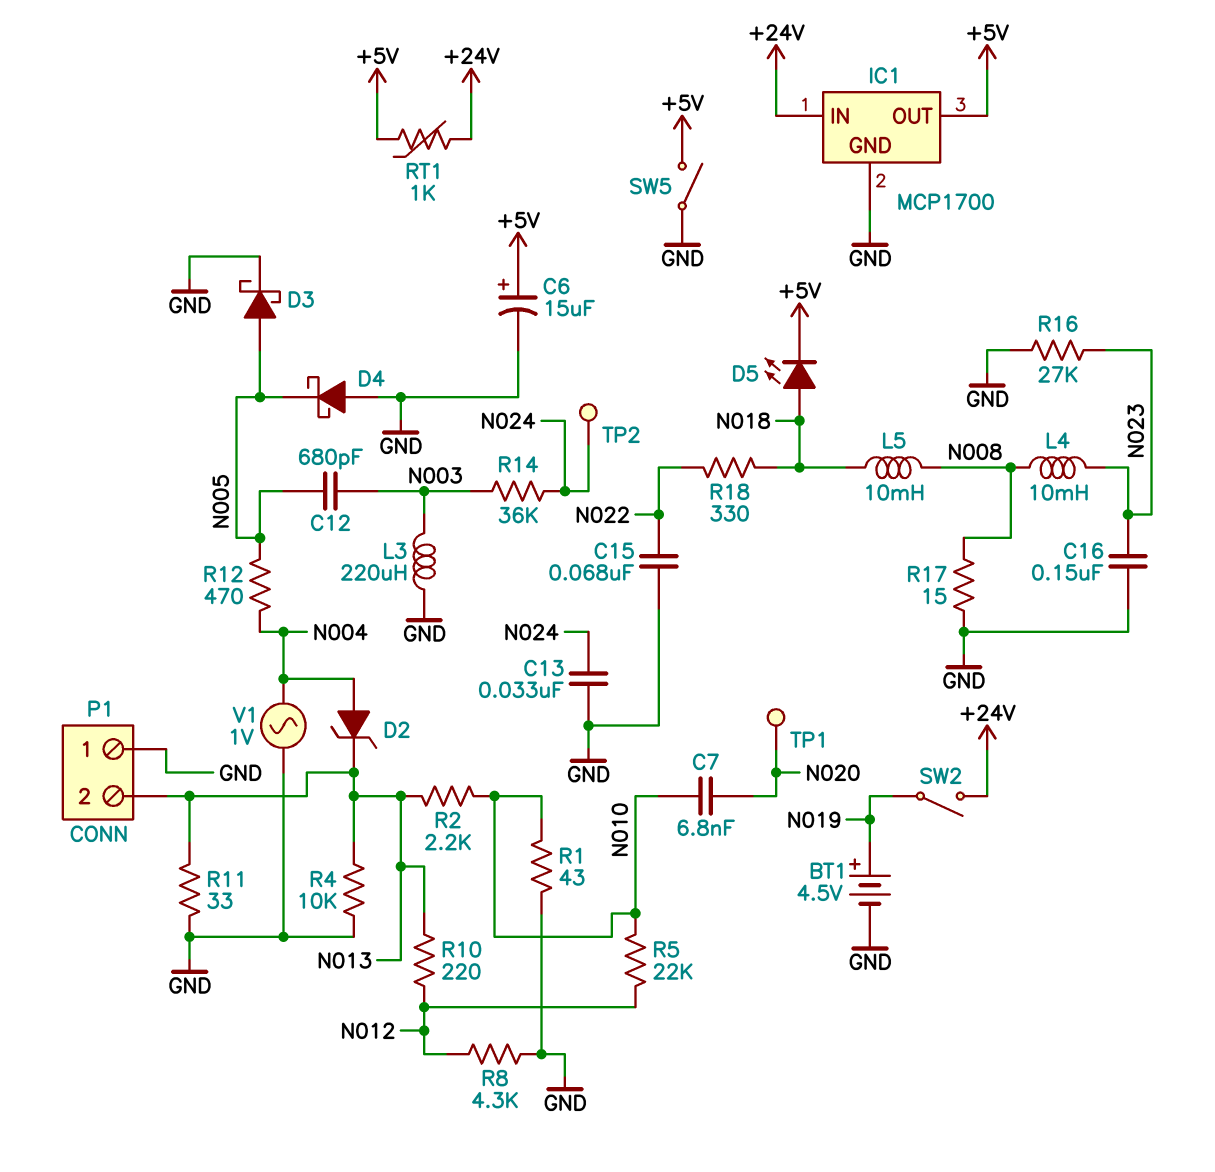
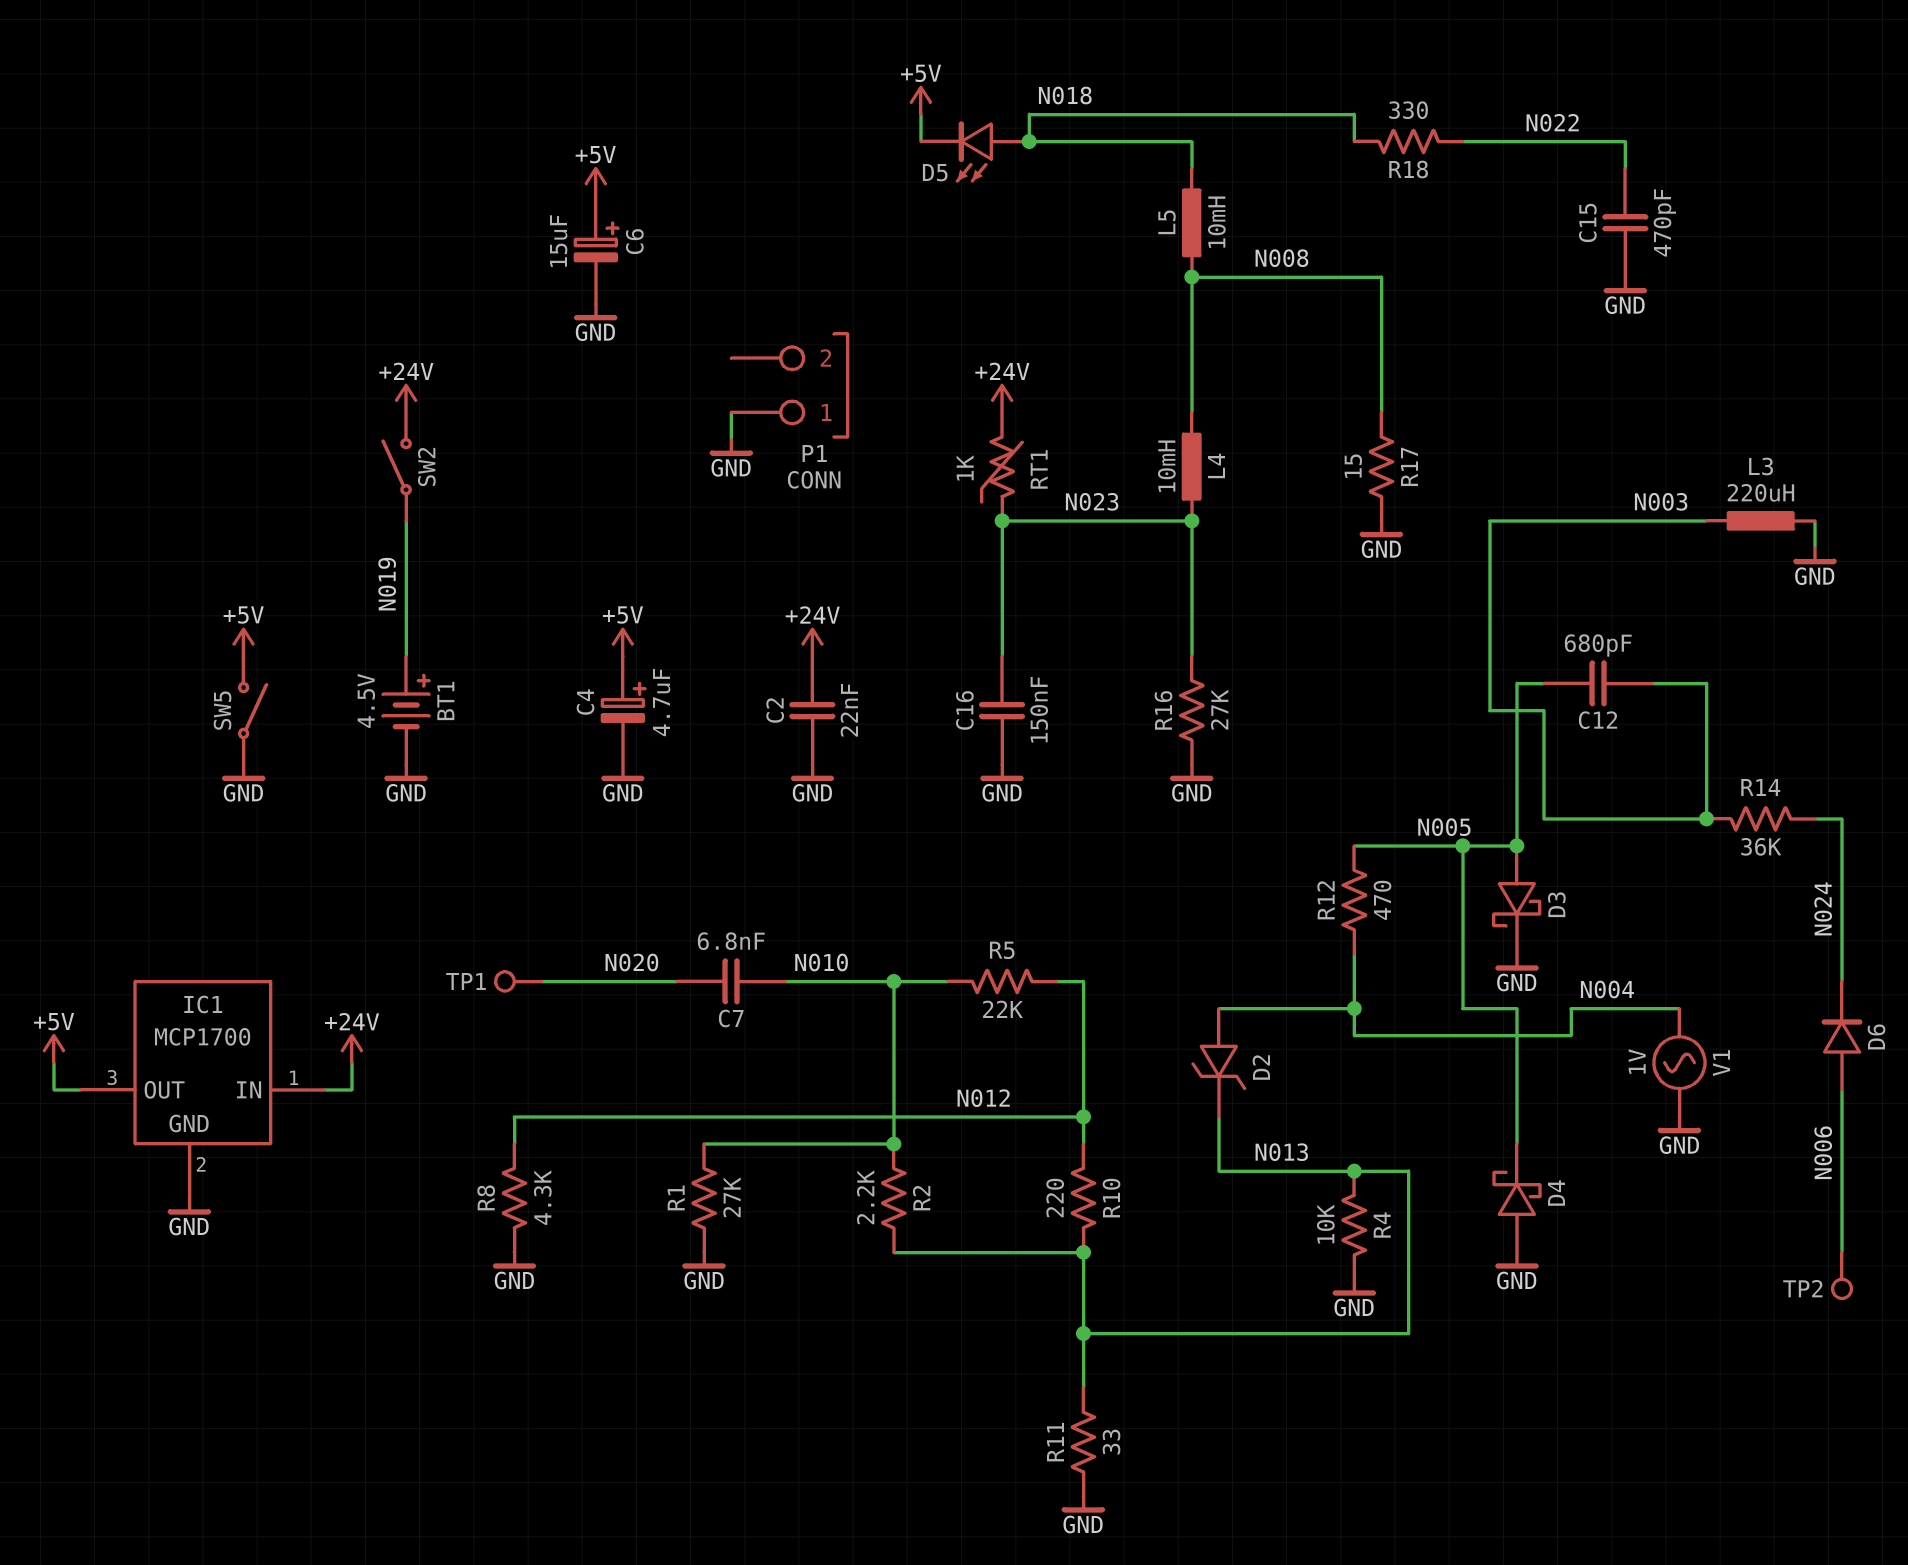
C2: none -> 22nF (+24V, GND)
C4: none -> 4.7uF (plus +5V, minus GND)
C13: 33nF (GND, N024) -> none
C15: 68nF (GND, N022) -> 470pF (GND, N022)
D6: none -> diode (A N006, K N024)
P1 pin 2: N013 -> none
R1: 43 (GND, N010) -> 27k (GND, N010)
RT1: 1k (+5V, +24V) -> 1k (+24V, N023)
TP2: test point (N024) -> test point (N006)

